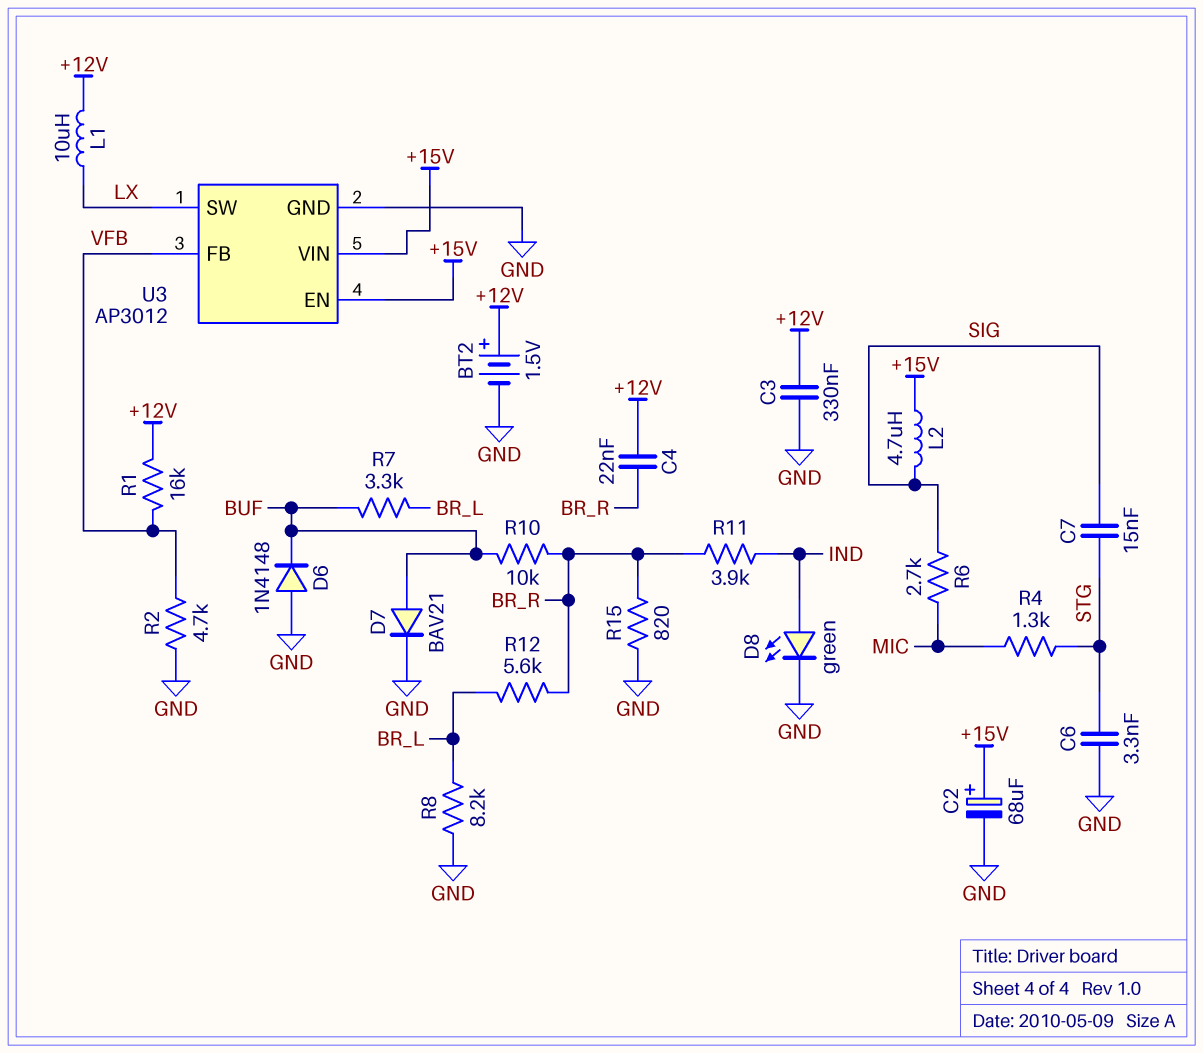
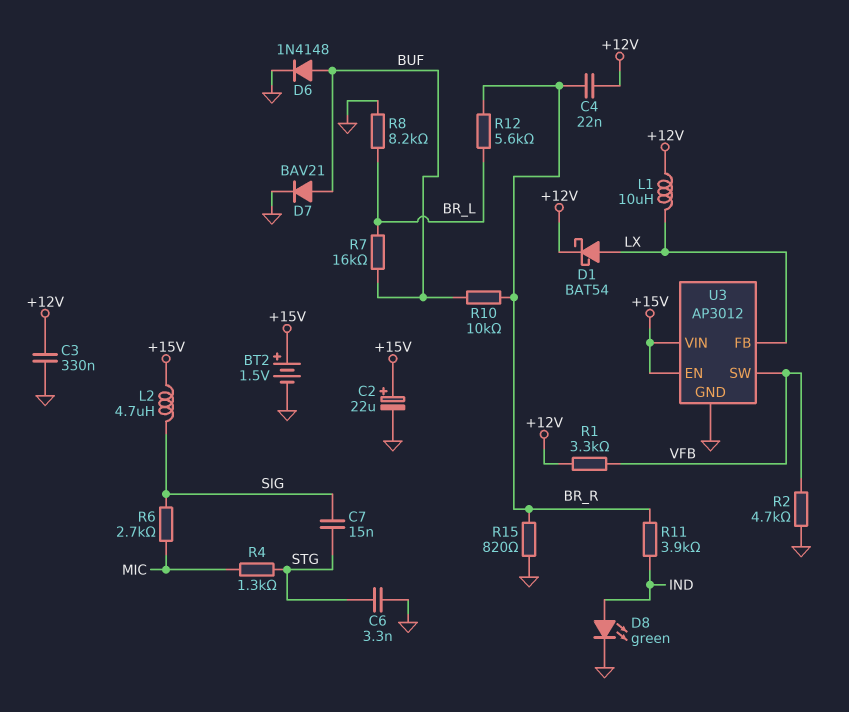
BT2: 1.5V (plus +12V, minus GND) -> 1.5V (plus +15V, minus GND)
C2: 68uF (plus +15V, minus GND) -> 22uF (plus +15V, minus GND)
D1: none -> schottky BAT54 (A LX, K +12V)
D6: diode 1N4148 (A GND, K BUF) -> diode 1N4148 (A BUF, K GND)
R1: 16k (+12V, VFB) -> 3.3k (+12V, VFB)
R7: 3.3k (BR_L, BUF) -> 16k (BR_L, BUF)
U3 pin FB: VFB -> LX
U3 pin SW: LX -> VFB

